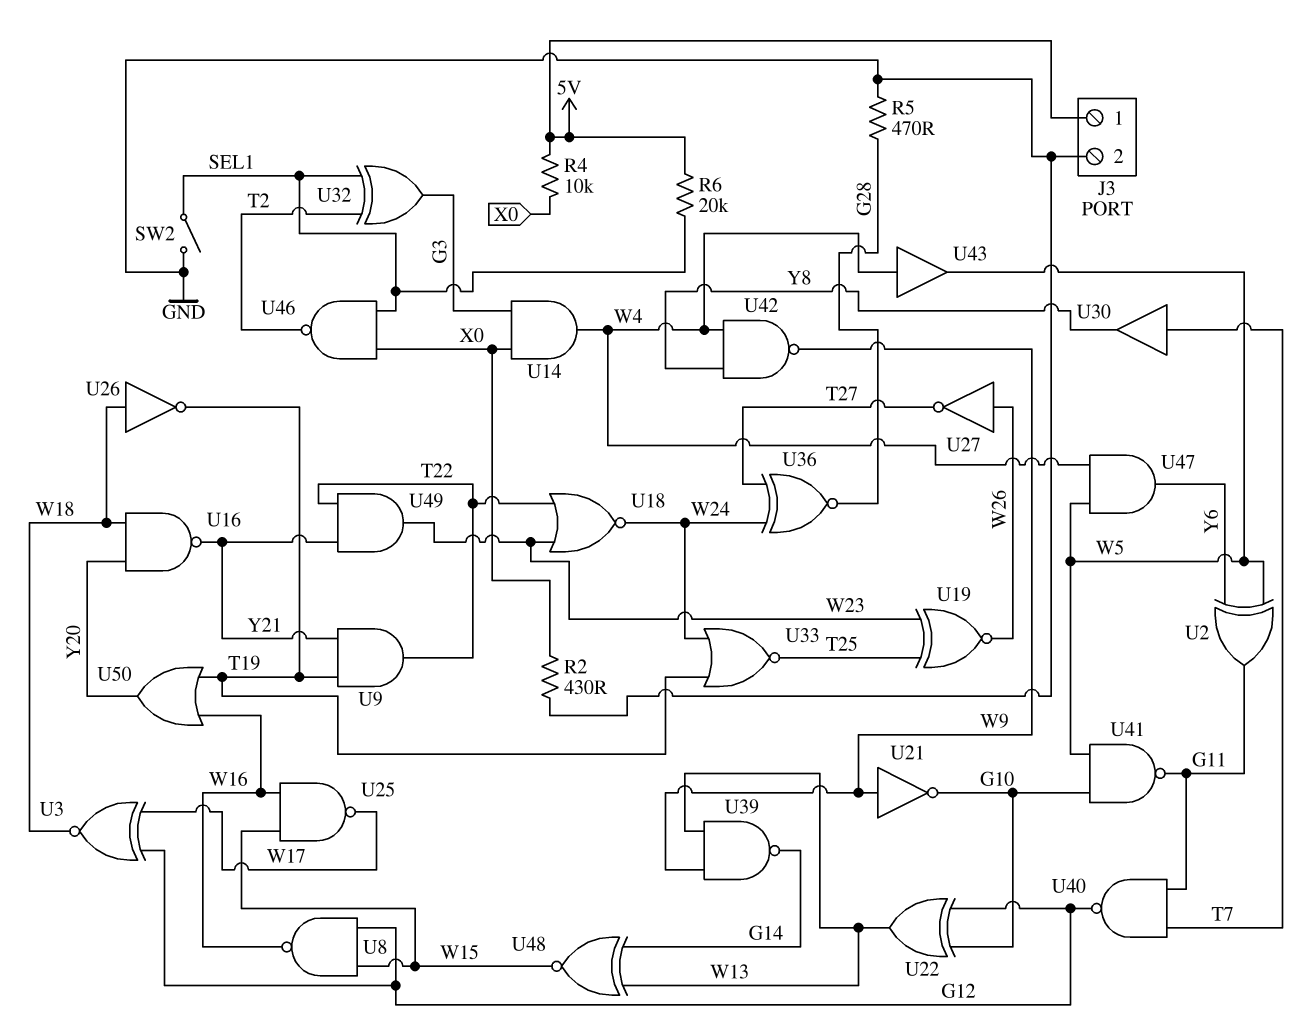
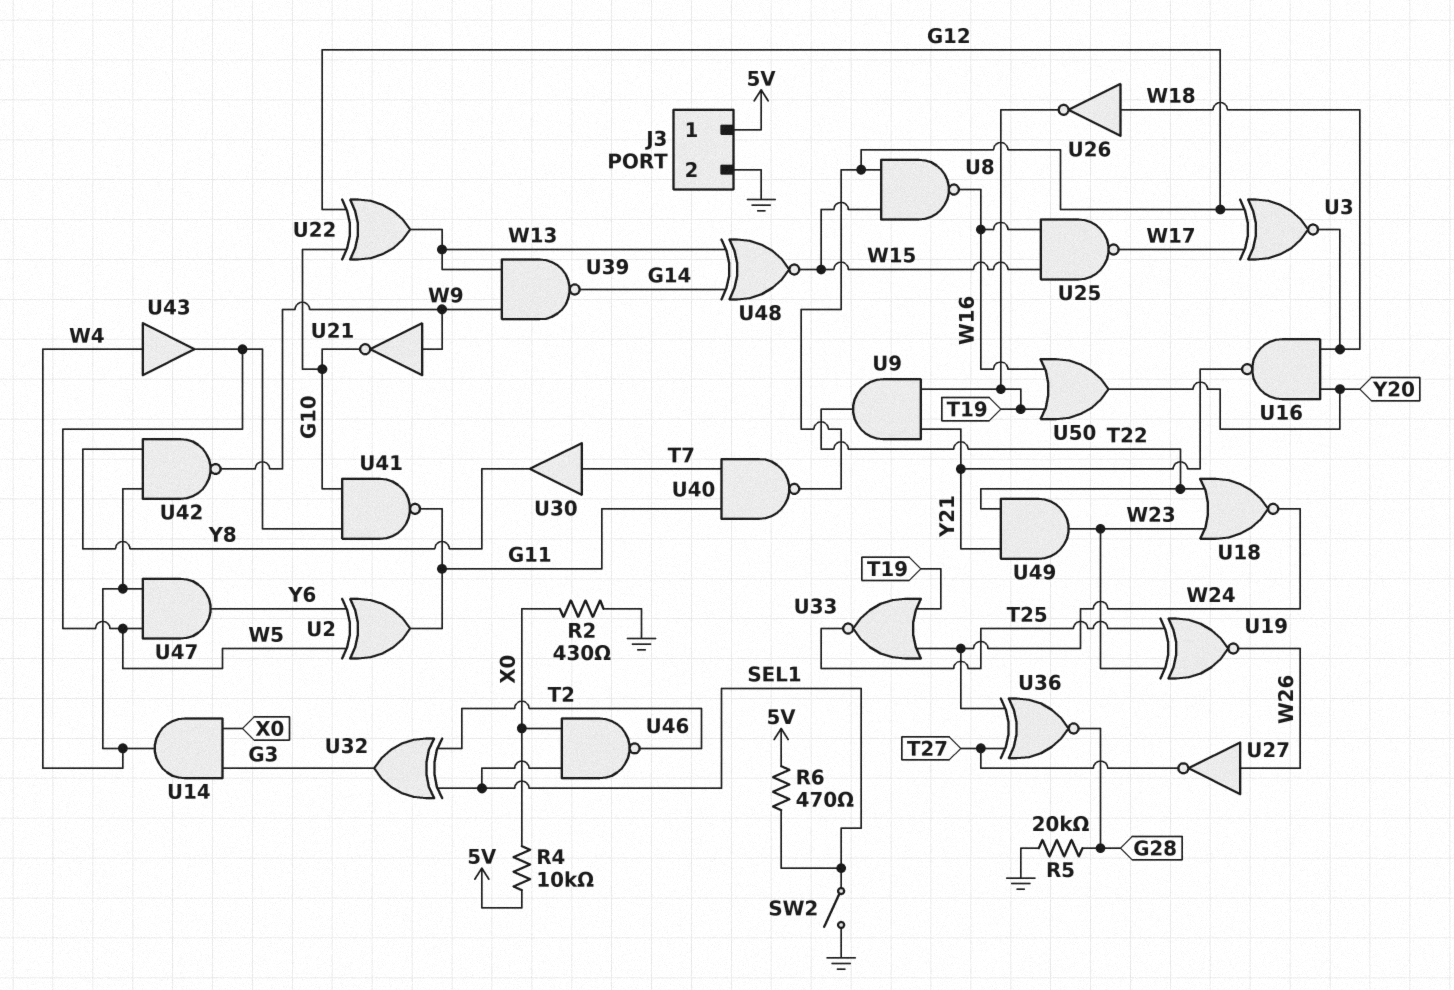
R5: 470 (G28, GND) -> 20k (G28, GND)
R6: 20k (5V, SEL1) -> 470 (5V, SEL1)

